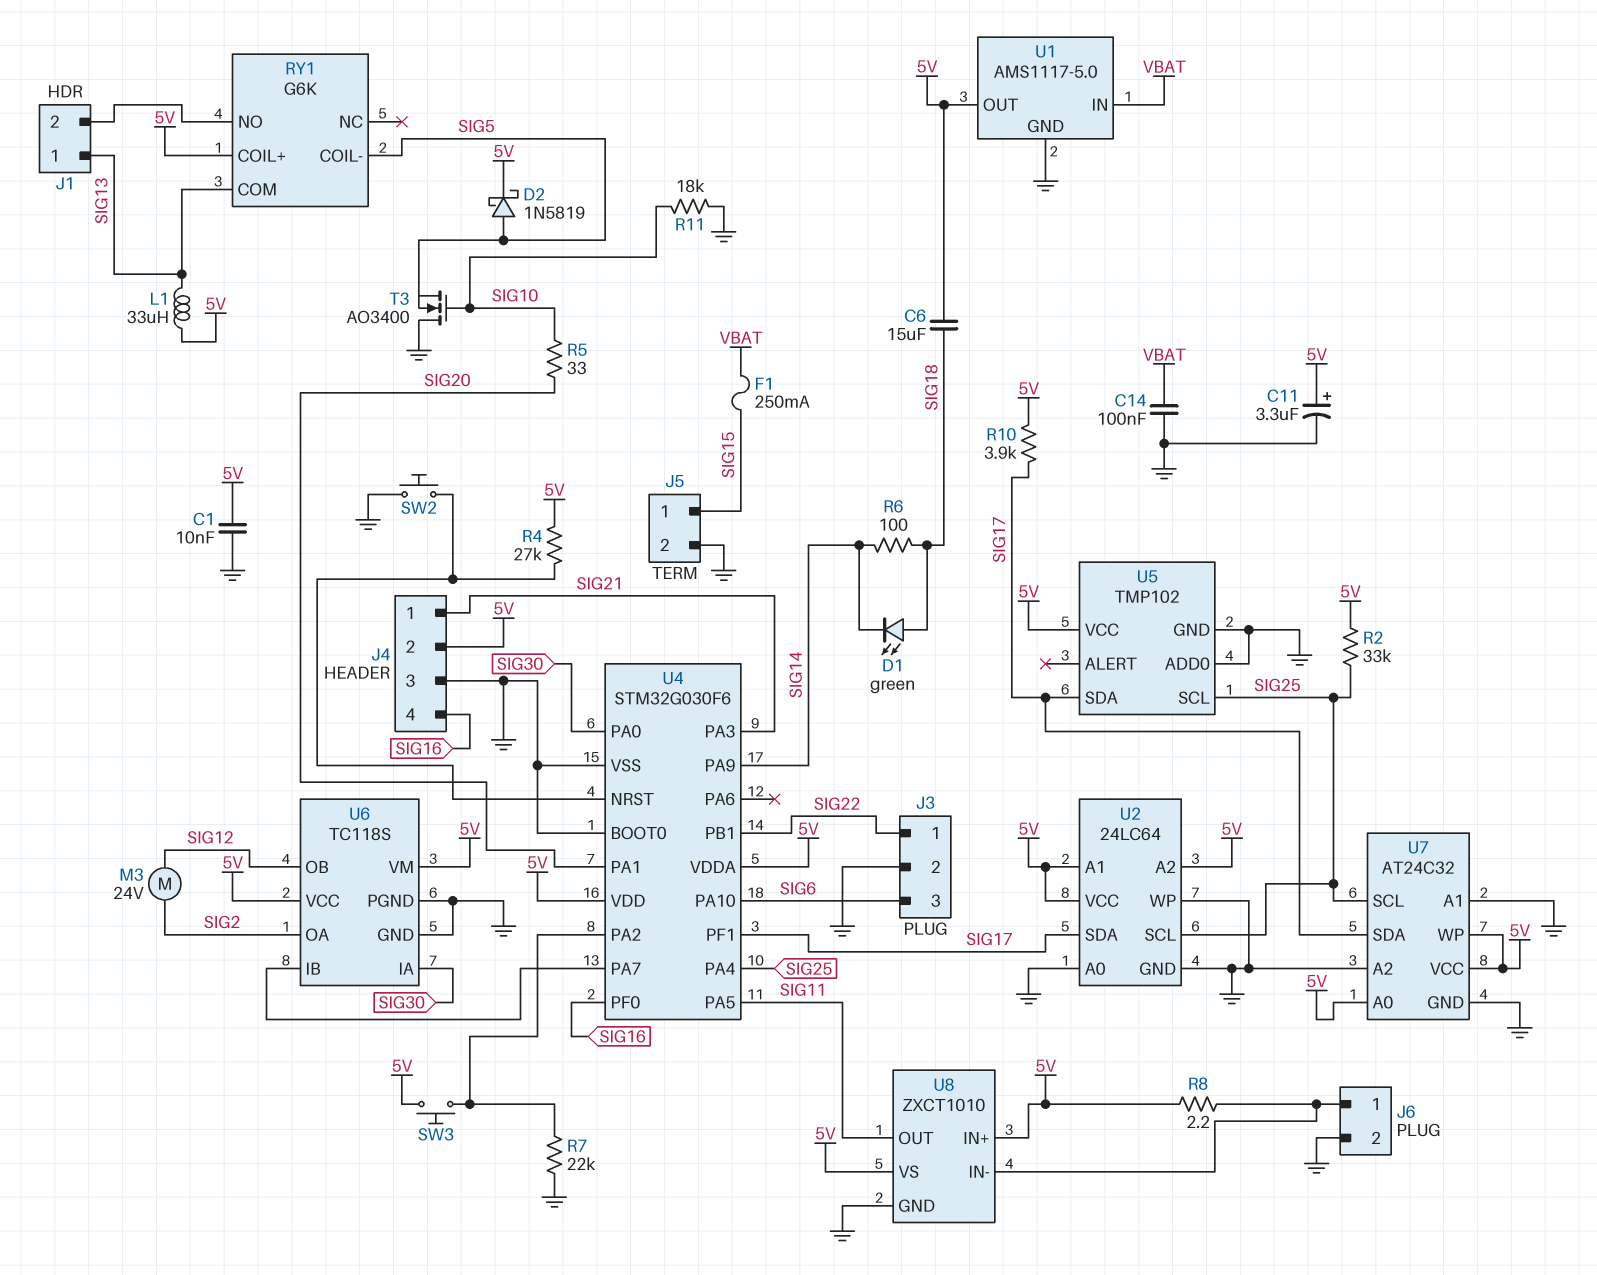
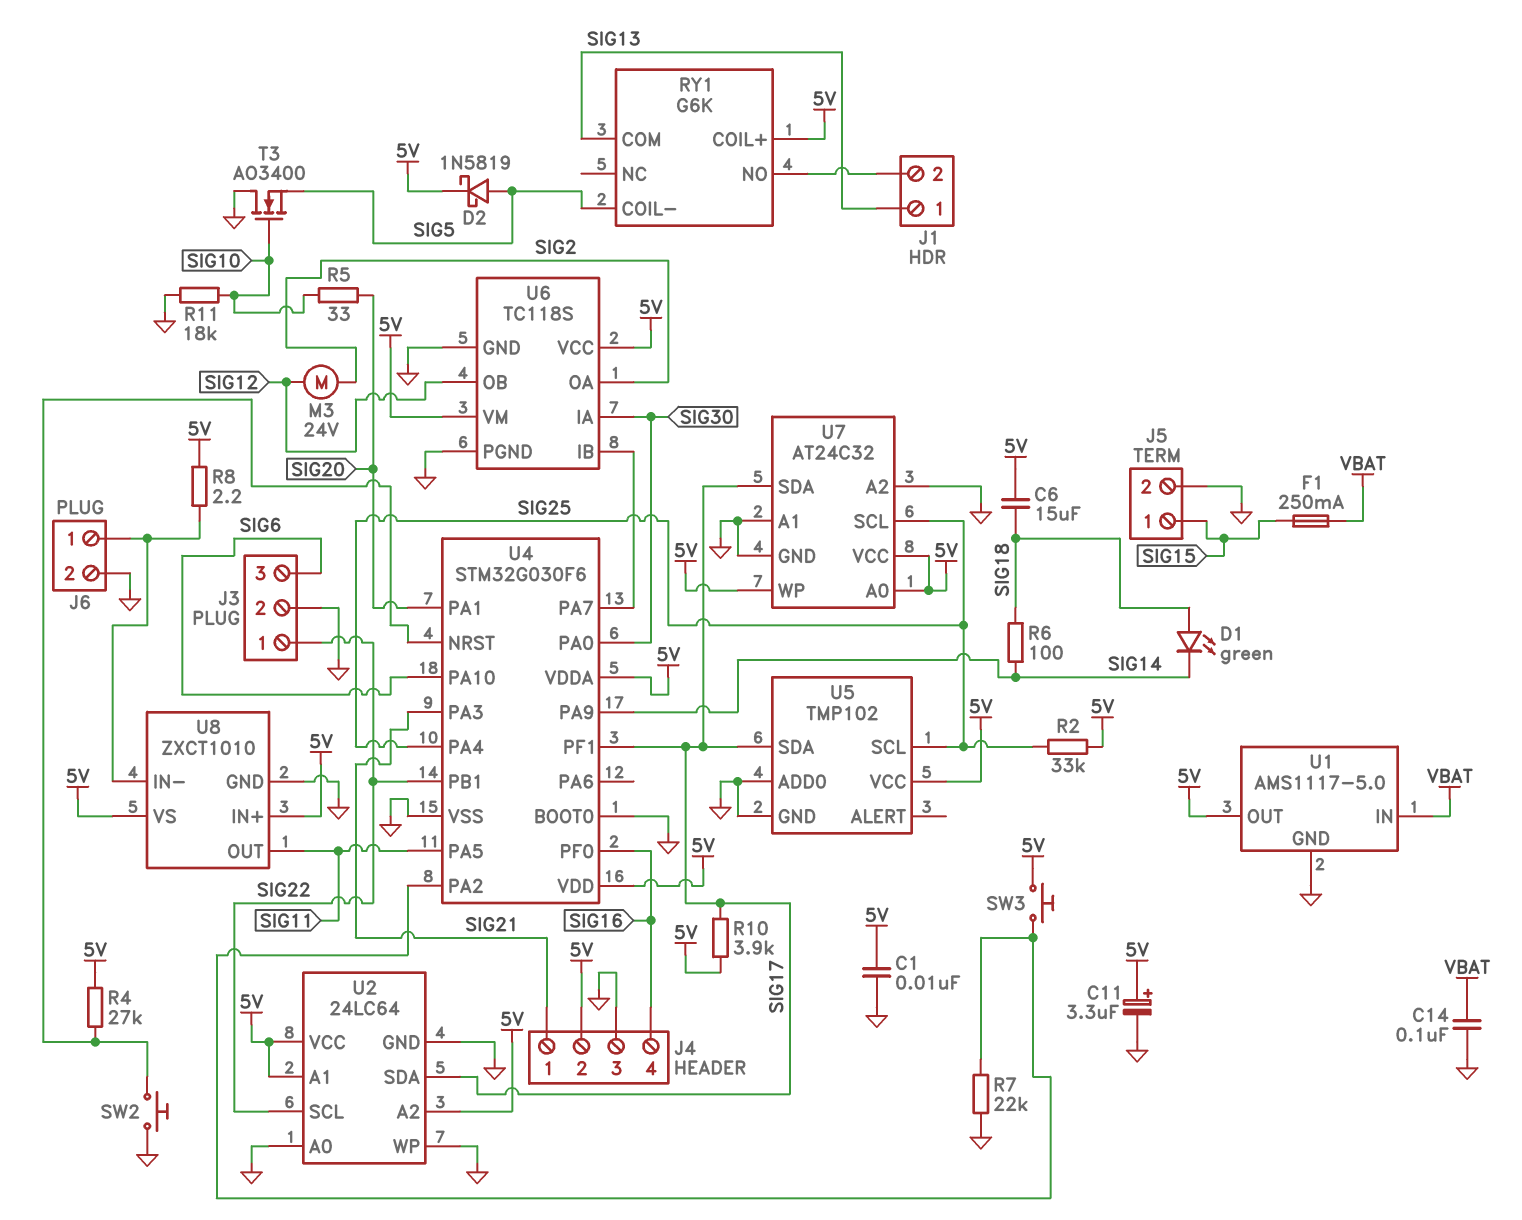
L1: 33uH (5V, SIG13) -> none
U2 pin SCL: SIG25 -> SIG22

